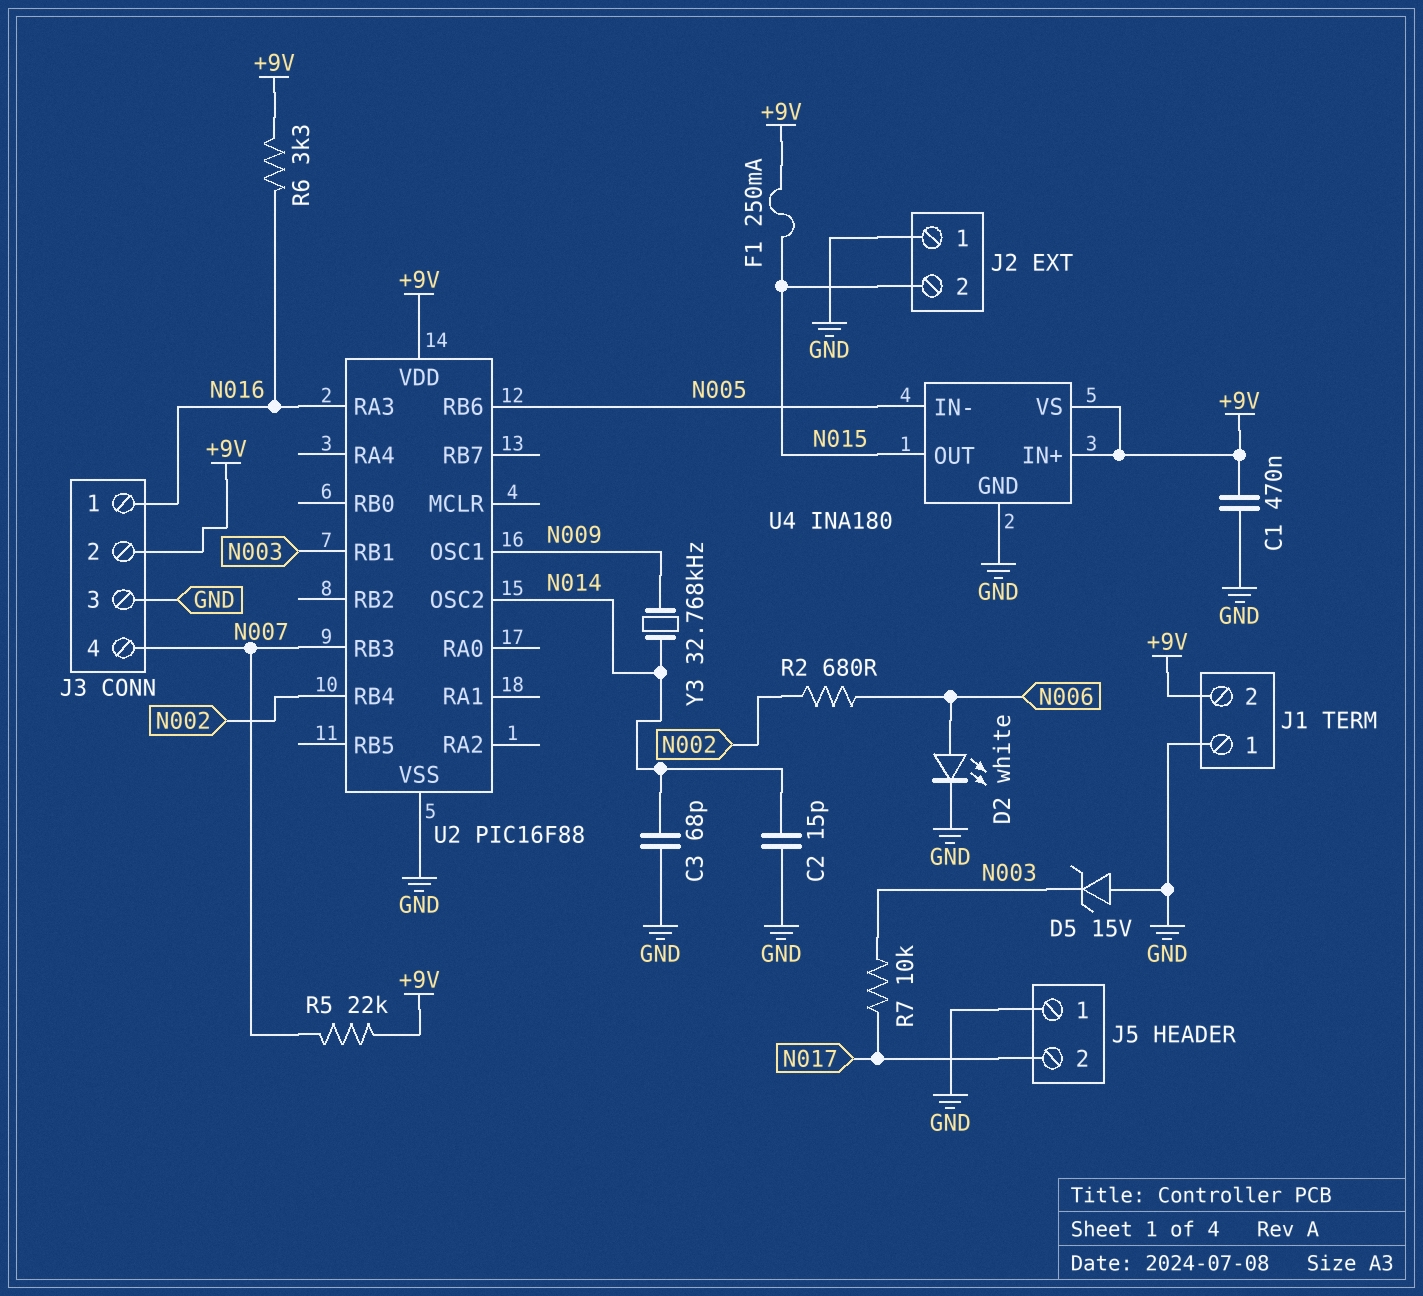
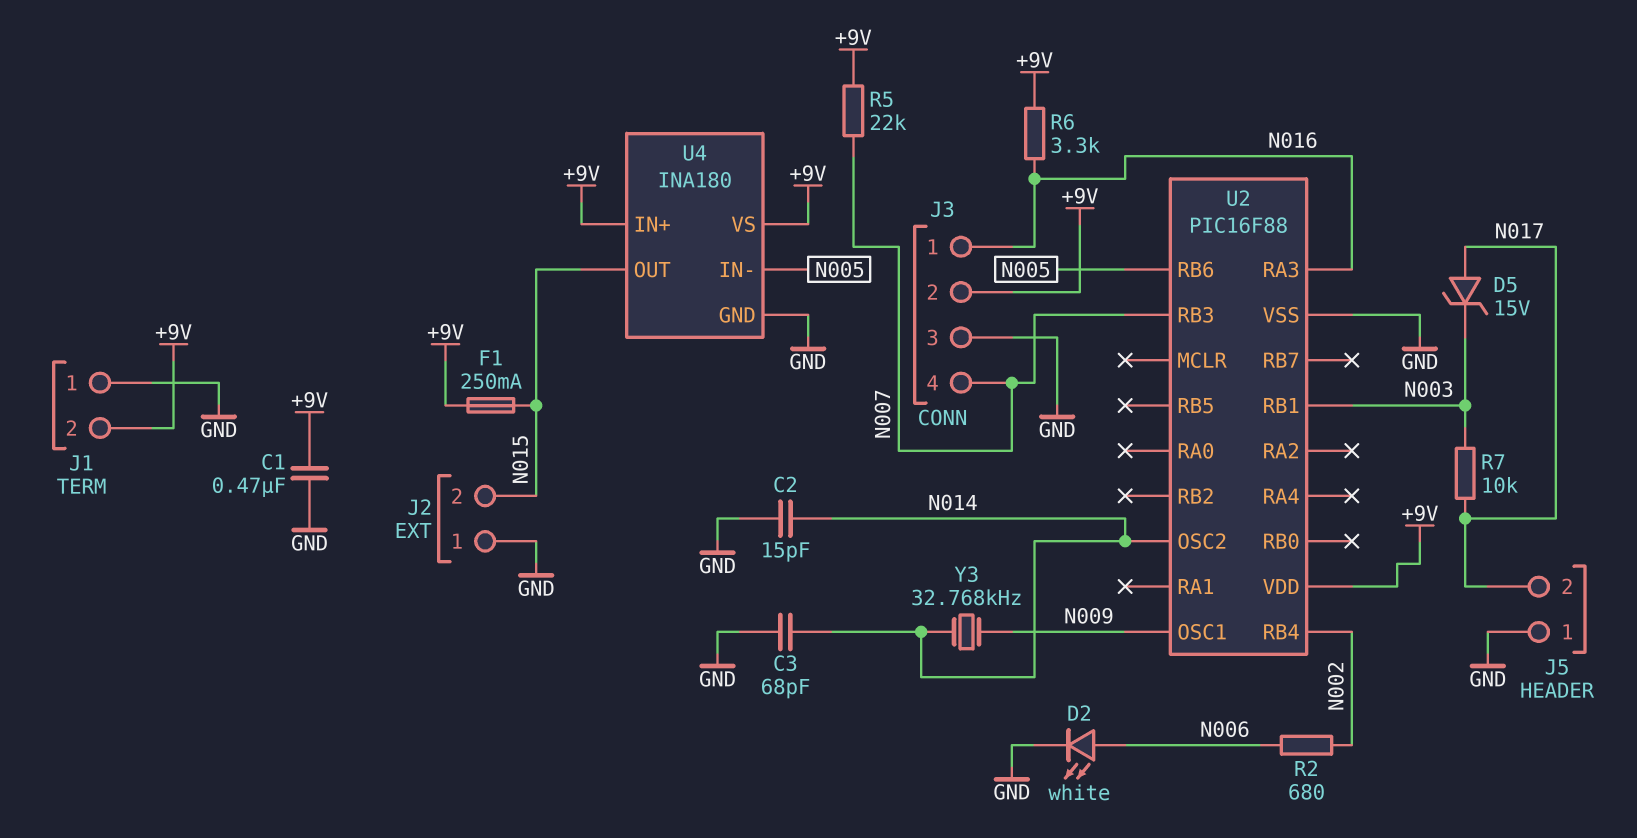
D5: zener 15V (A GND, K N003) -> zener 15V (A N017, K N003)

